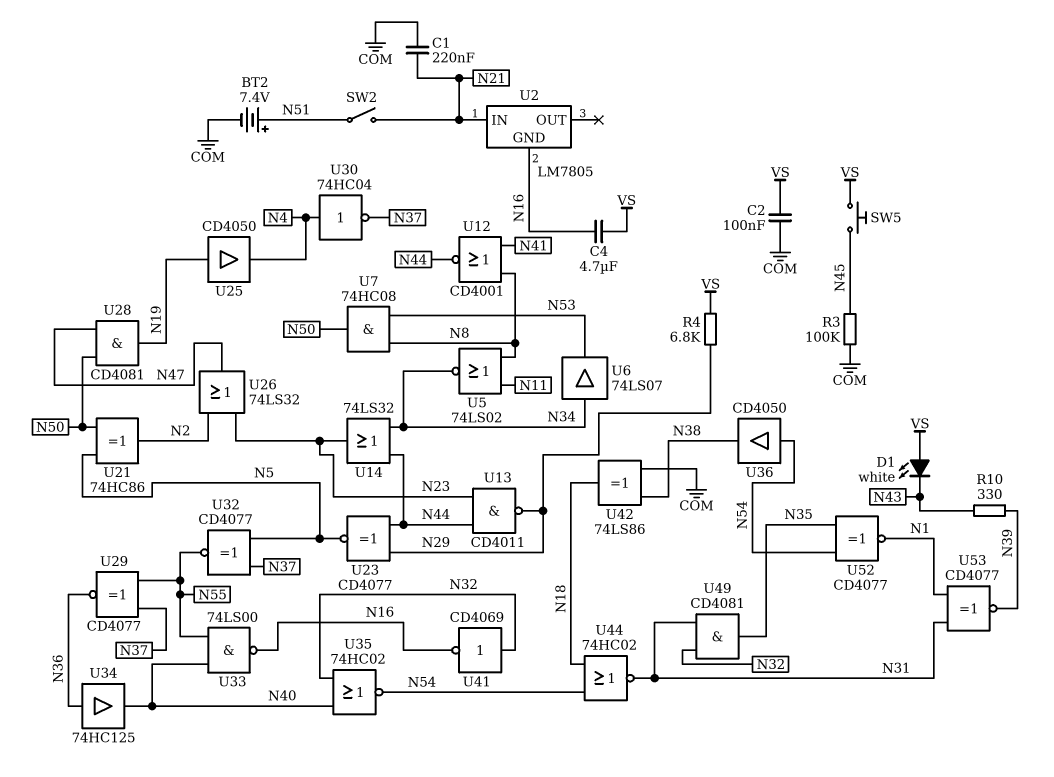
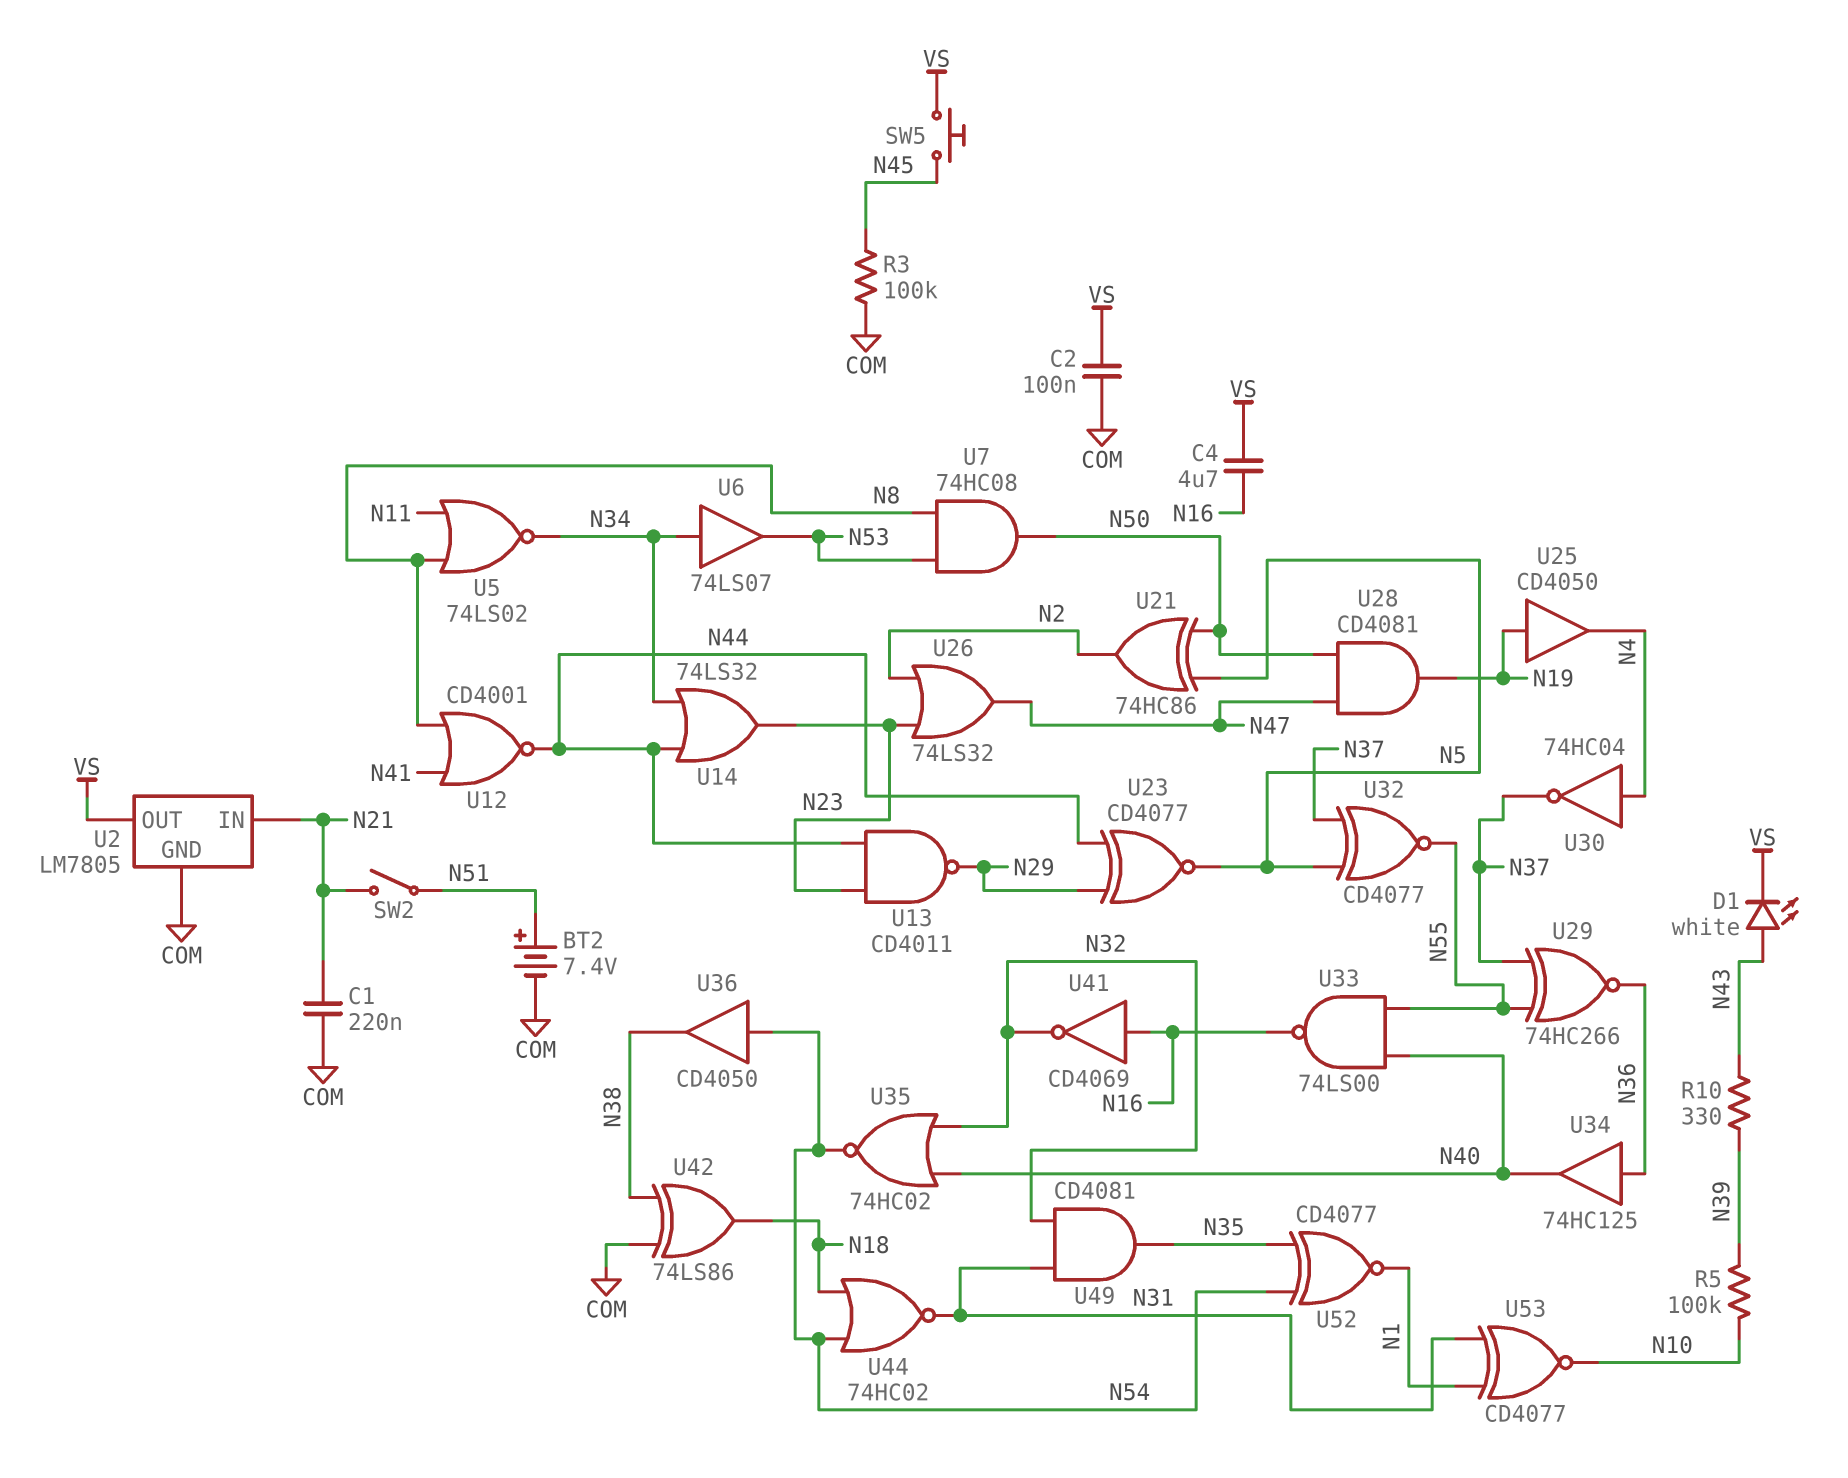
D1: LED white (A VS, K N43) -> LED white (A N43, K VS)
R4: 6.8k (N29, VS) -> none
R5: none -> 100k (N10, N39)
U2 pin GND: N16 -> COM
U2 pin OUT: none -> VS
U29: XNOR CD4077 (in N37, in N55, out N36) -> XNOR 74HC266 (in N37, in N55, out N36)
U41: NOT CD4069 (in N32, out N16) -> NOT CD4069 (in N16, out N32)
U53: XNOR CD4077 (in N1, in N31, out N39) -> XNOR CD4077 (in N1, in N31, out N10)

